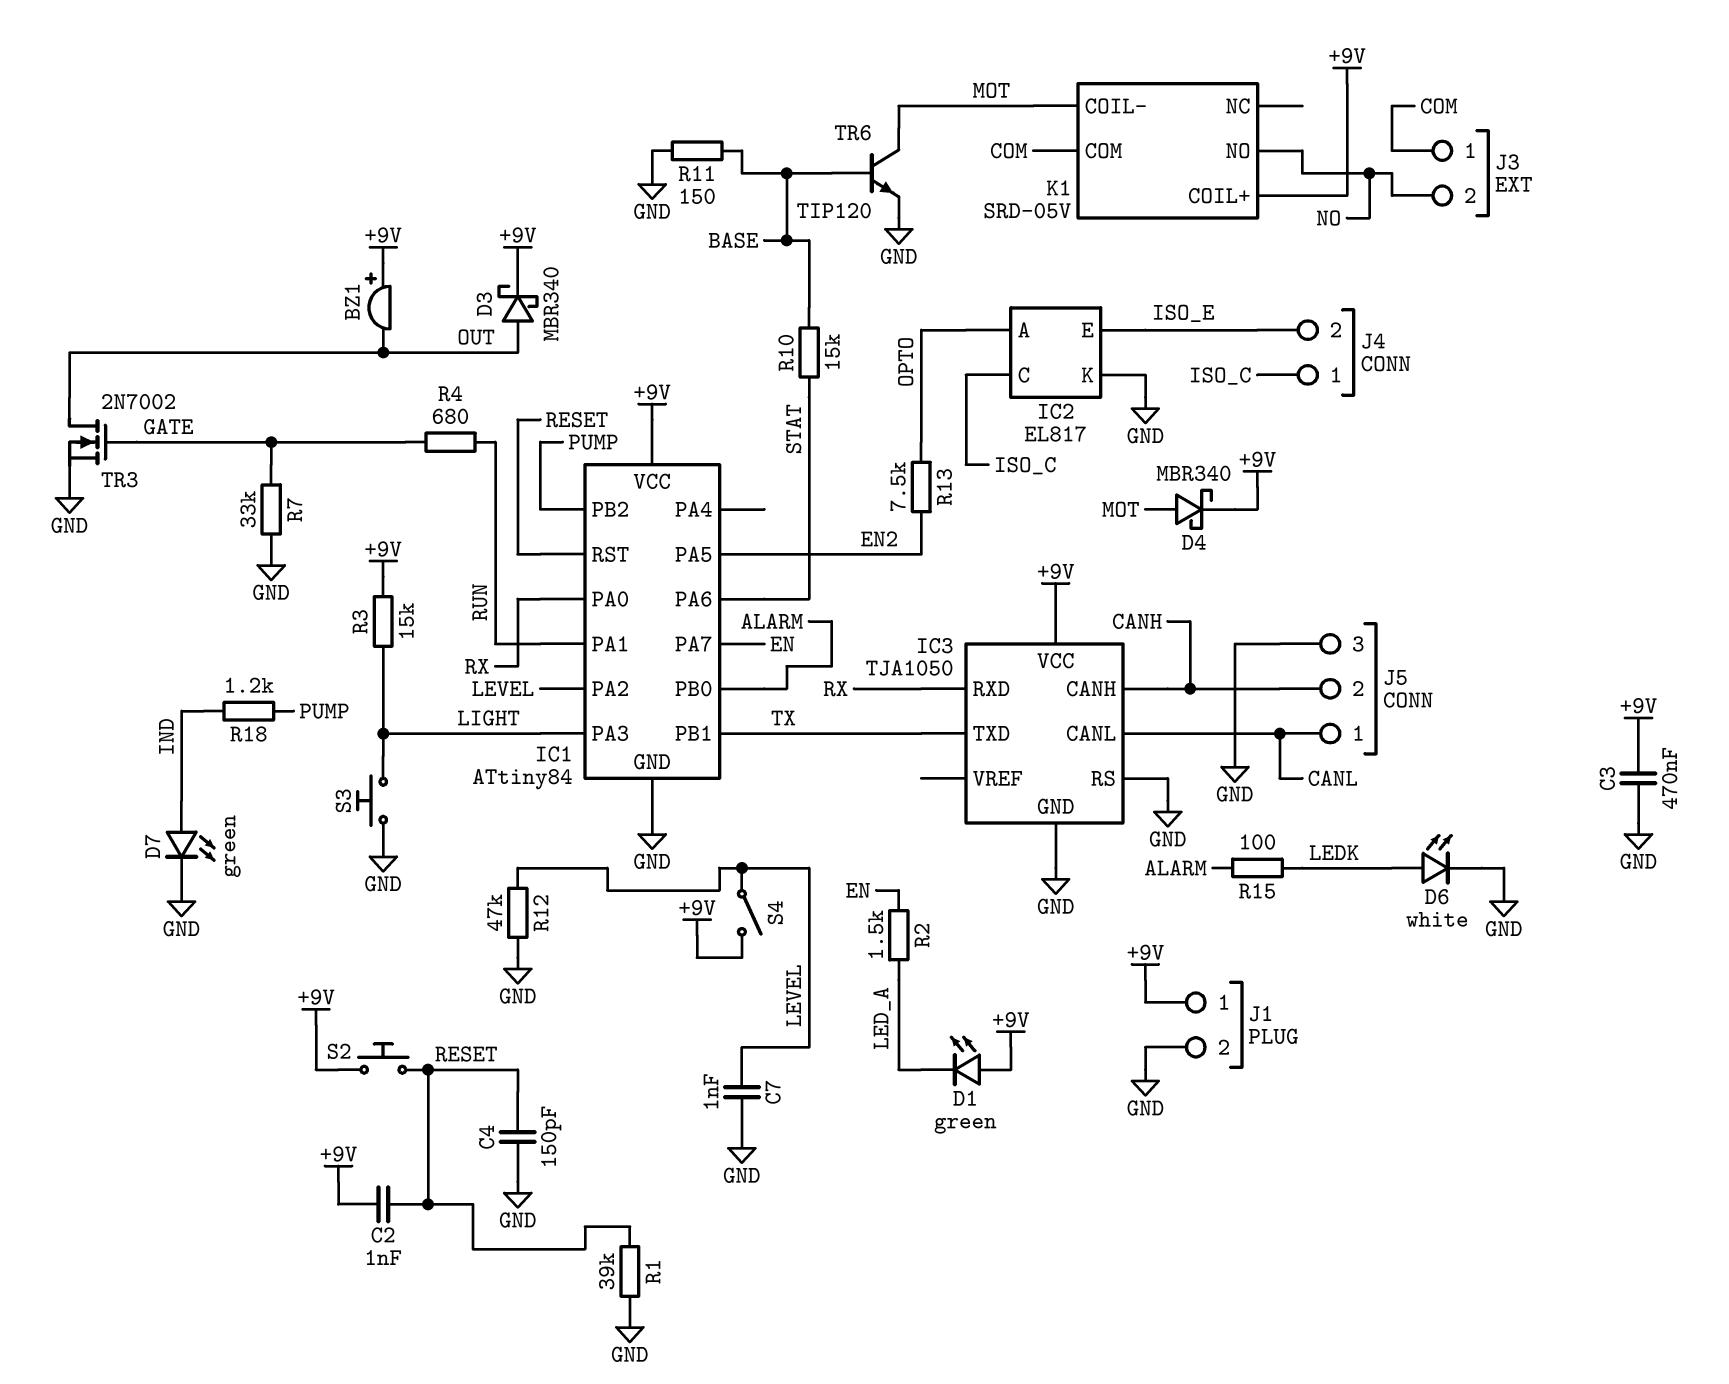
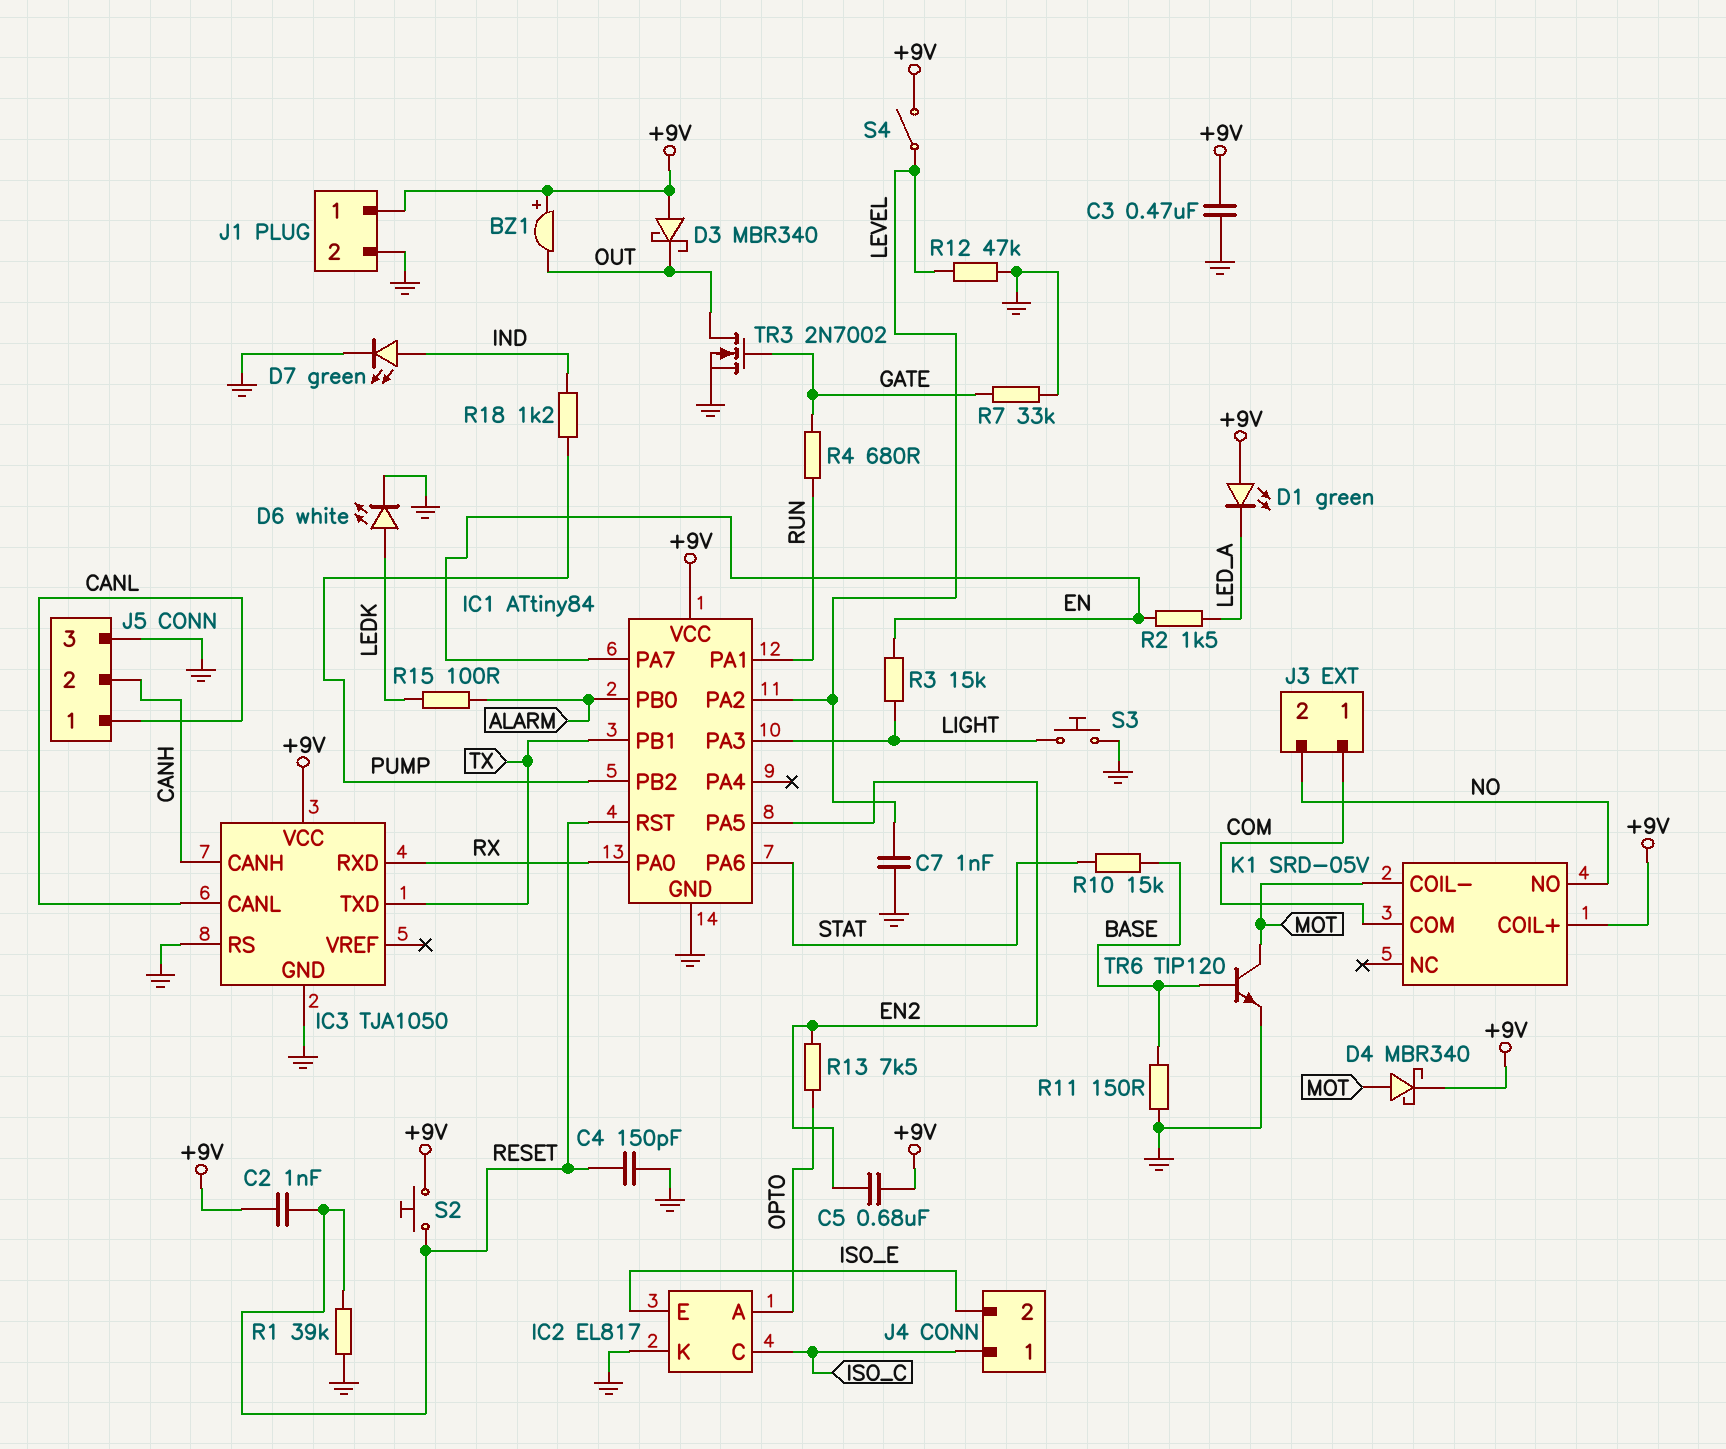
C5: none -> 680nF (+9V, EN2)
D3: schottky MBR340 (A OUT, K +9V) -> schottky MBR340 (A +9V, K OUT)
R3: 15k (+9V, LIGHT) -> 15k (EN, LIGHT)

